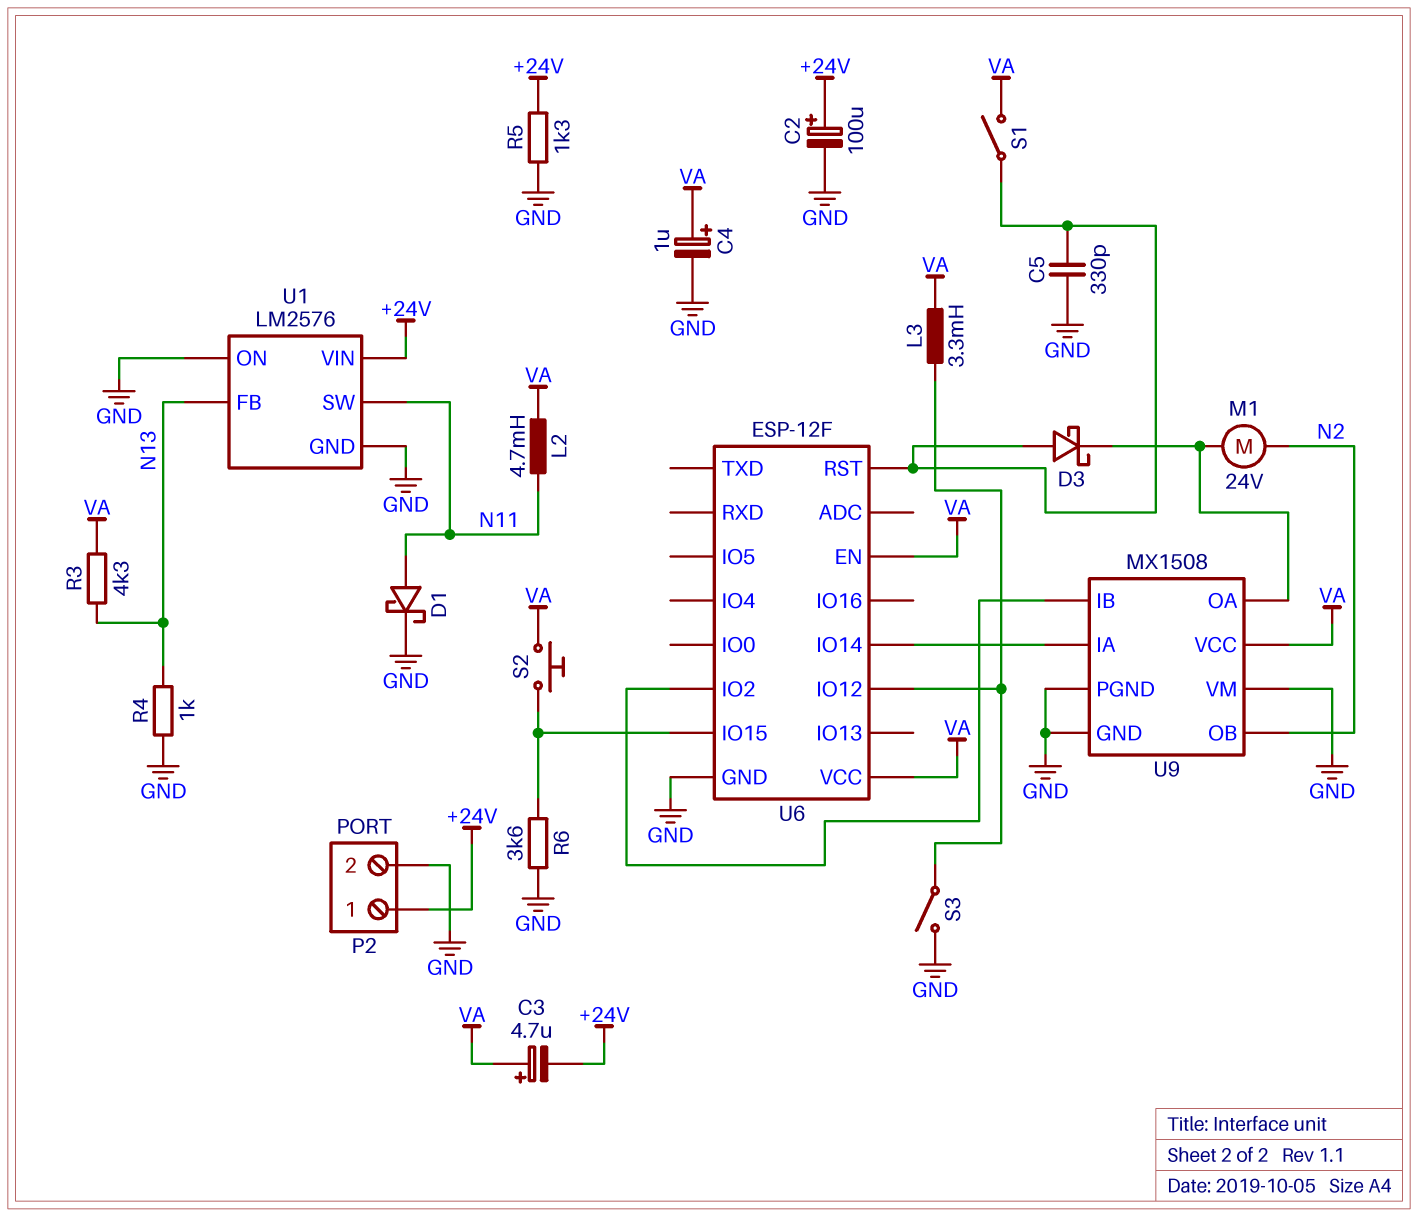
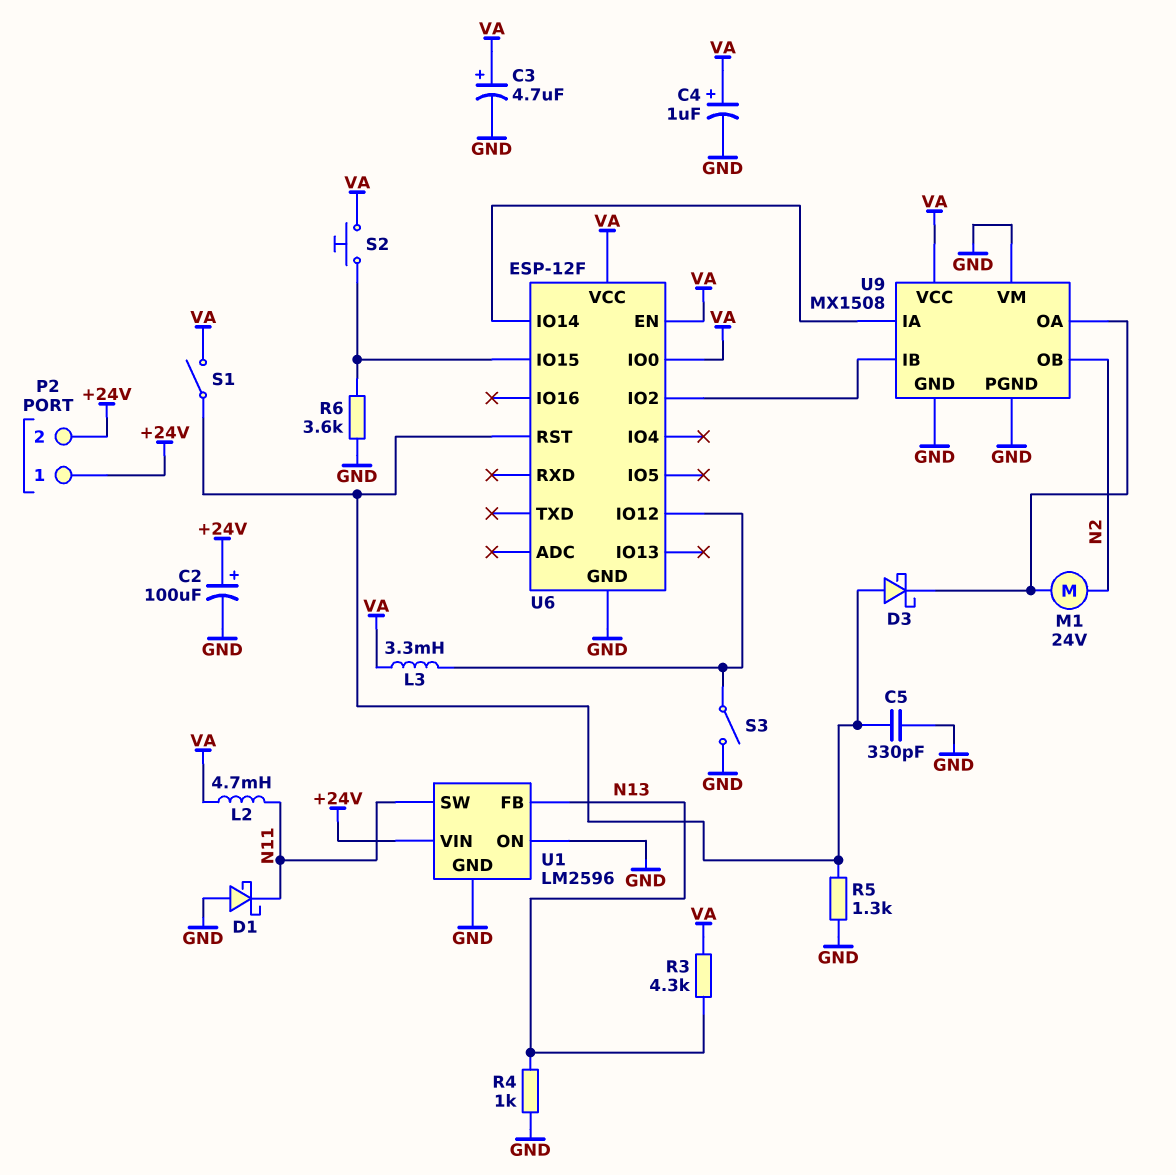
C3: 4.7uF (plus VA, minus +24V) -> 4.7uF (plus VA, minus GND)
D1: schottky (A N11, K GND) -> schottky (A GND, K N11)
P2 pin 2: GND -> +24V
R5: 1.3k (+24V, GND) -> 1.3k (GND, U6/RST)
U1: LM2576 -> LM2596
U6 pin IO0: none -> VA

